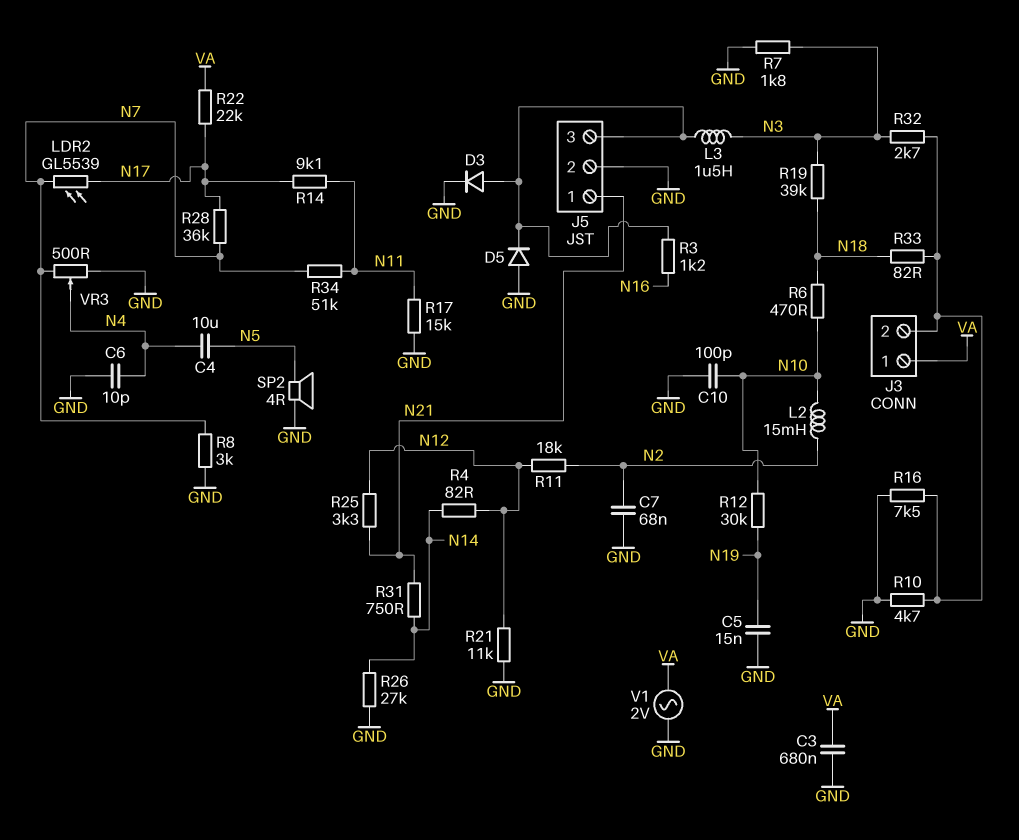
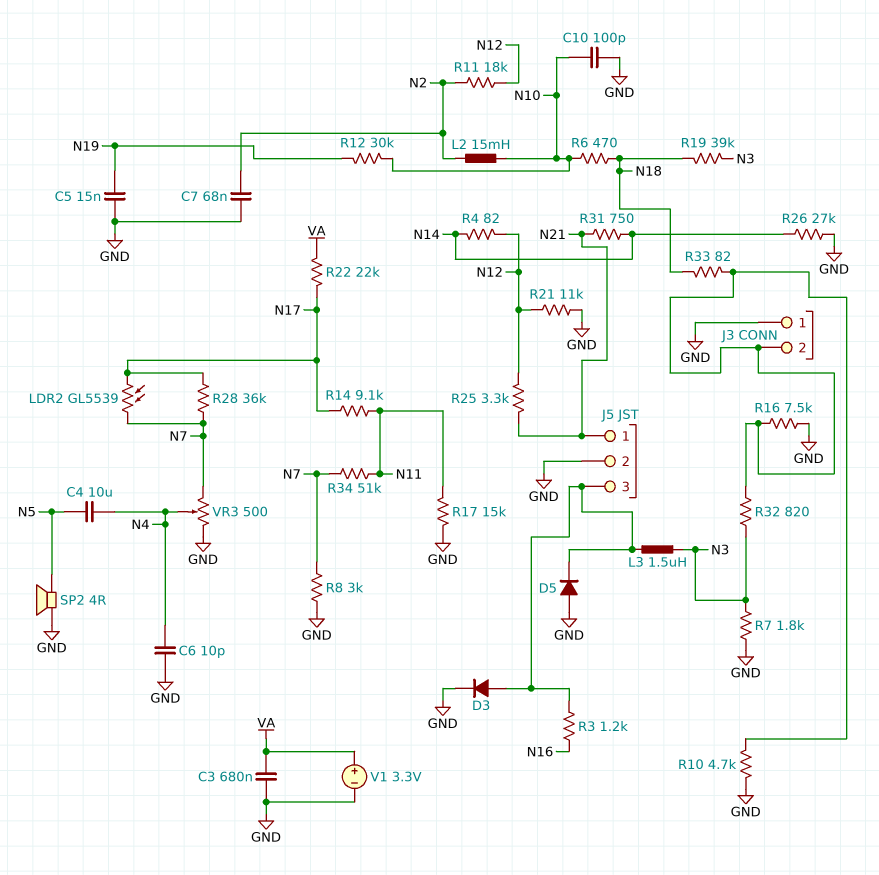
J3 pin 1: VA -> GND
R32: 2.7k (J3/2, N3) -> 820 (J3/2, N3)
V1: AC 2V (GND, VA) -> 3.3V (plus VA, minus GND)

